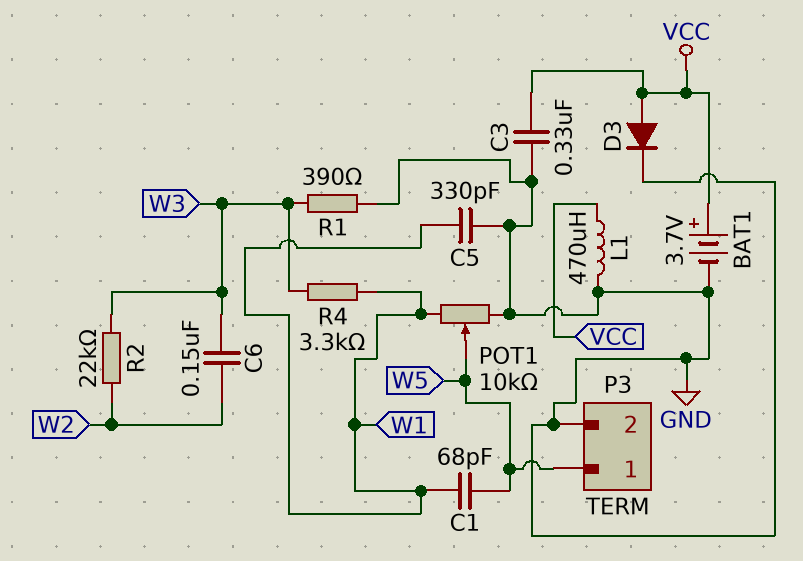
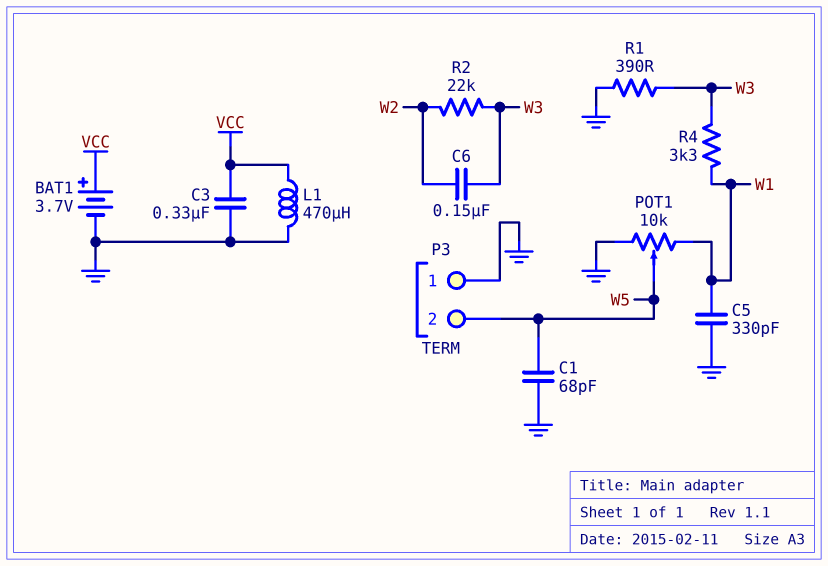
C1: 68pF (W1, W5) -> 68pF (GND, W5)
D3: diode (A VCC, K GND) -> none
P3 pin 1: W5 -> GND
P3 pin 2: GND -> W5

